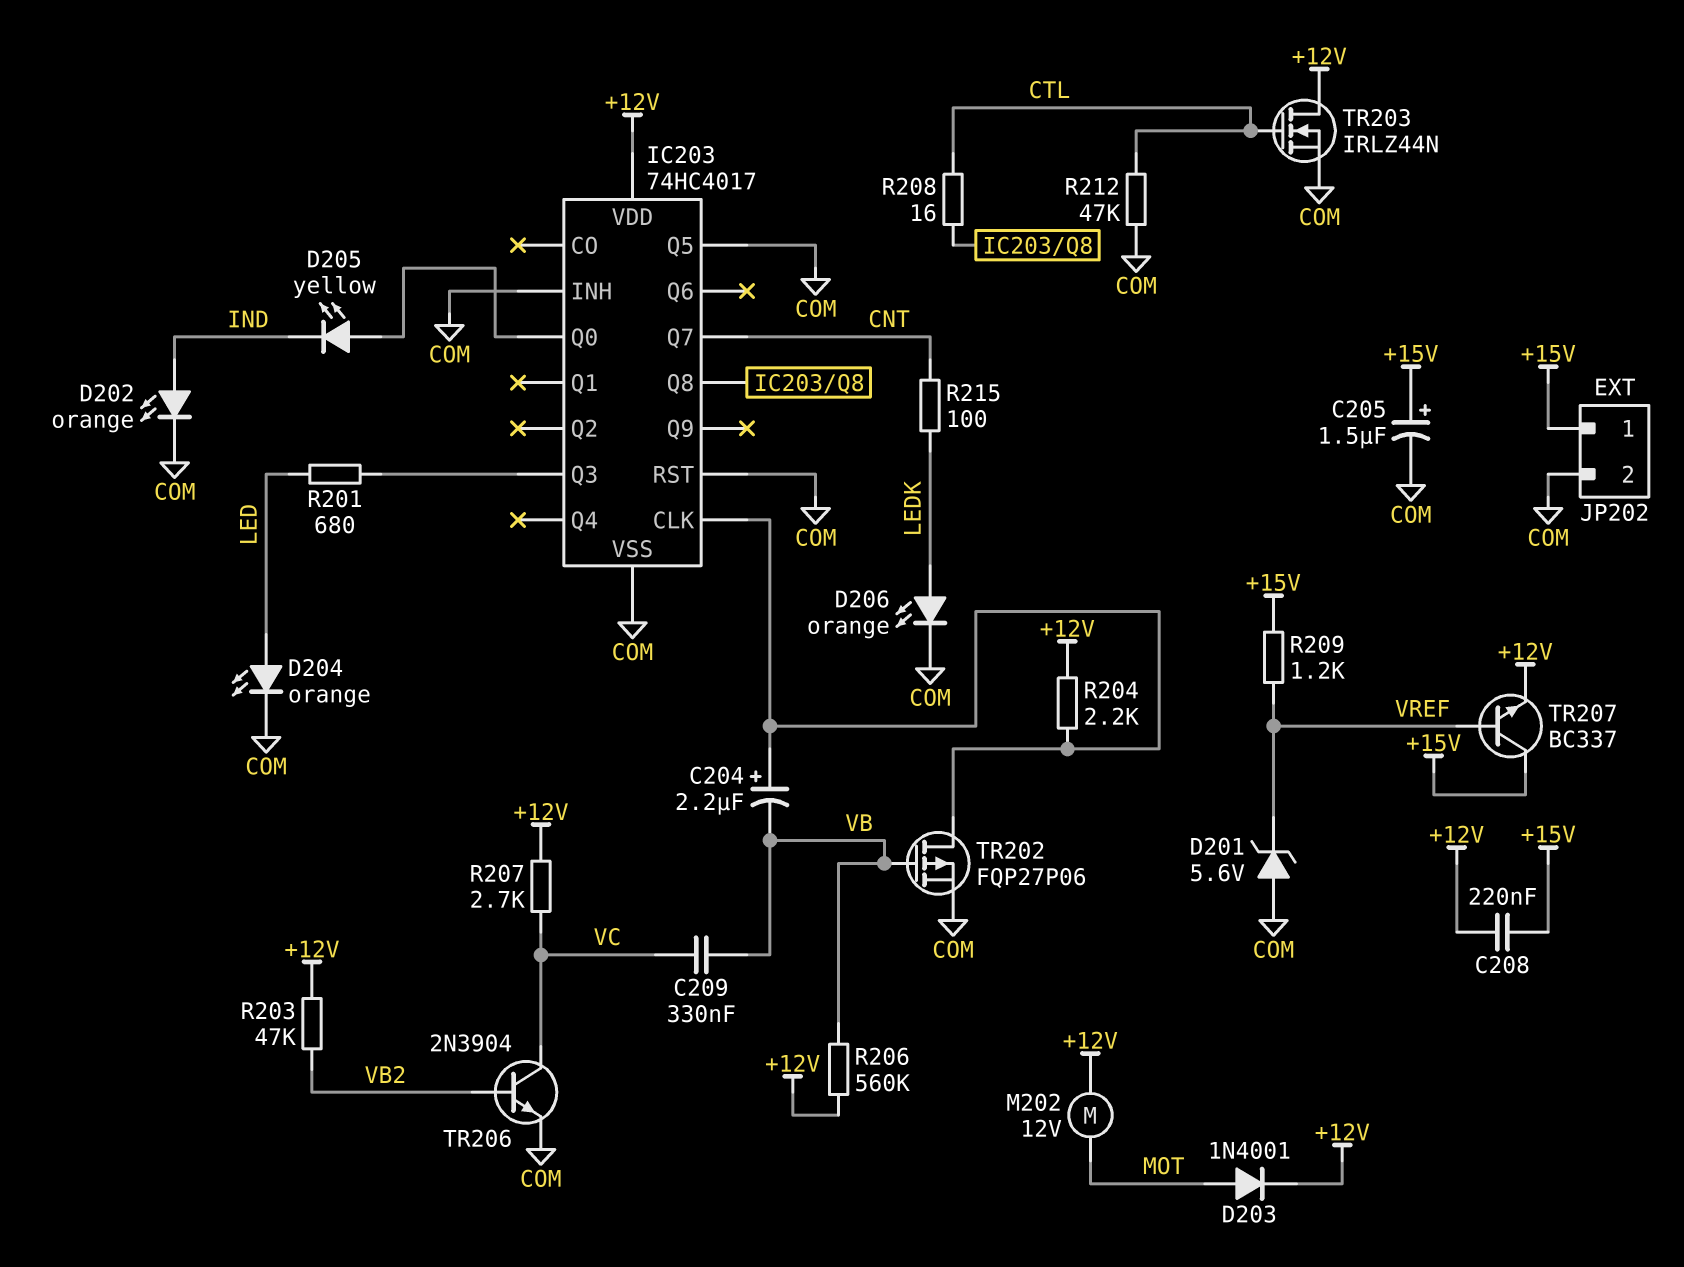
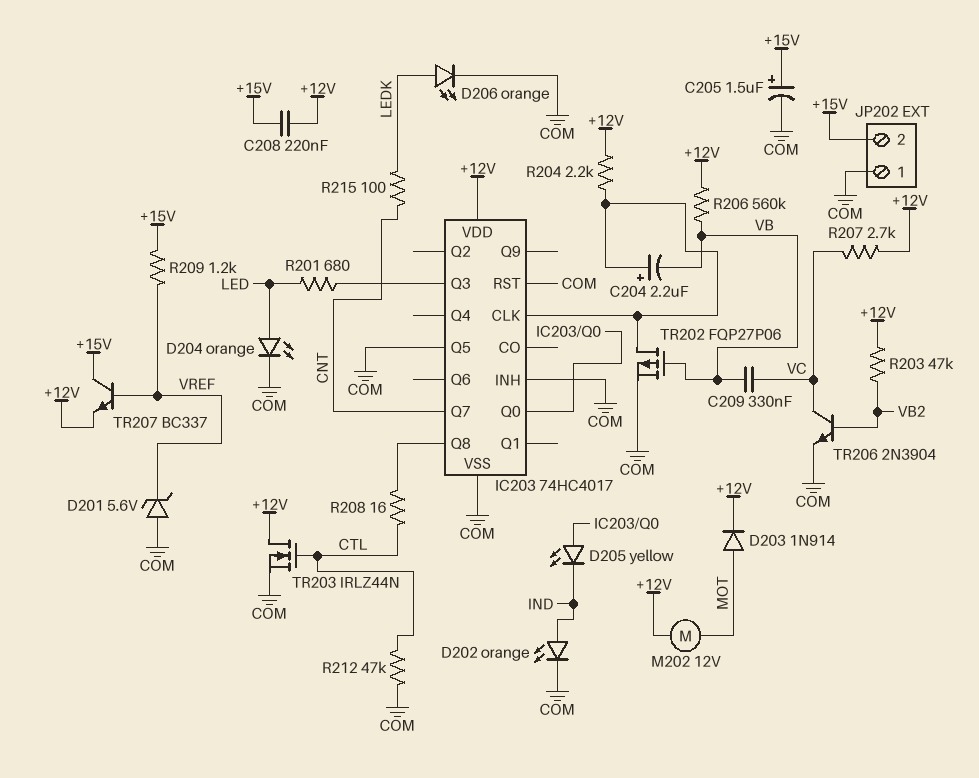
D203: diode 1N4001 (A MOT, K +12V) -> diode 1N914 (A MOT, K +12V)
JP202 pin 1: +15V -> COM
JP202 pin 2: COM -> +15V

